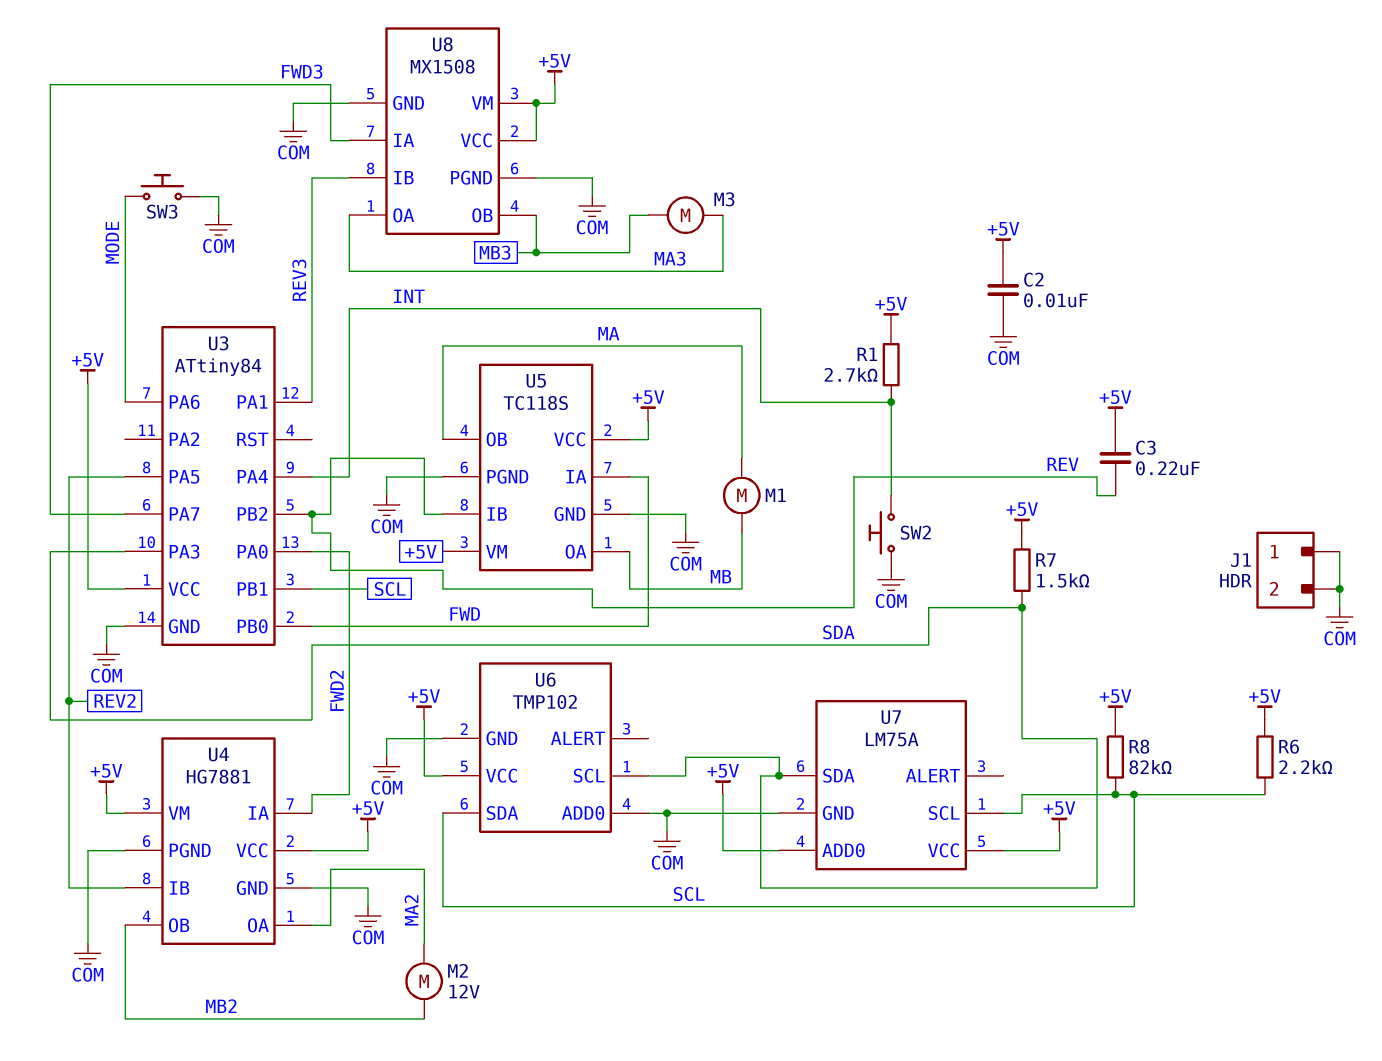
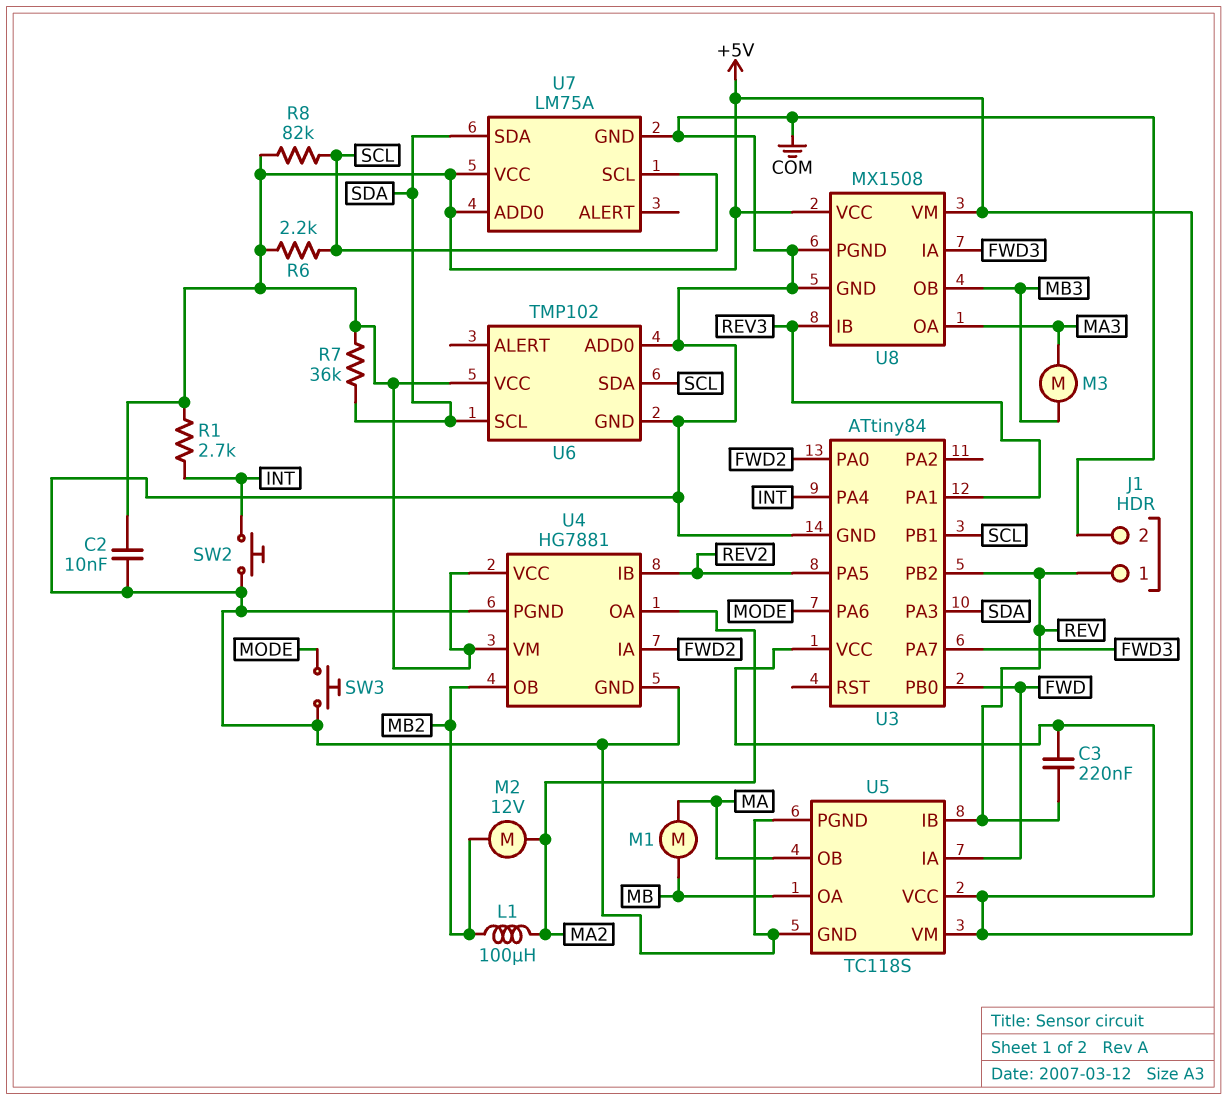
J1 pin 1: COM -> REV
L1: none -> 100uH (MA2, MB2)
R7: 1.5k (+5V, SDA) -> 36k (+5V, SDA)

